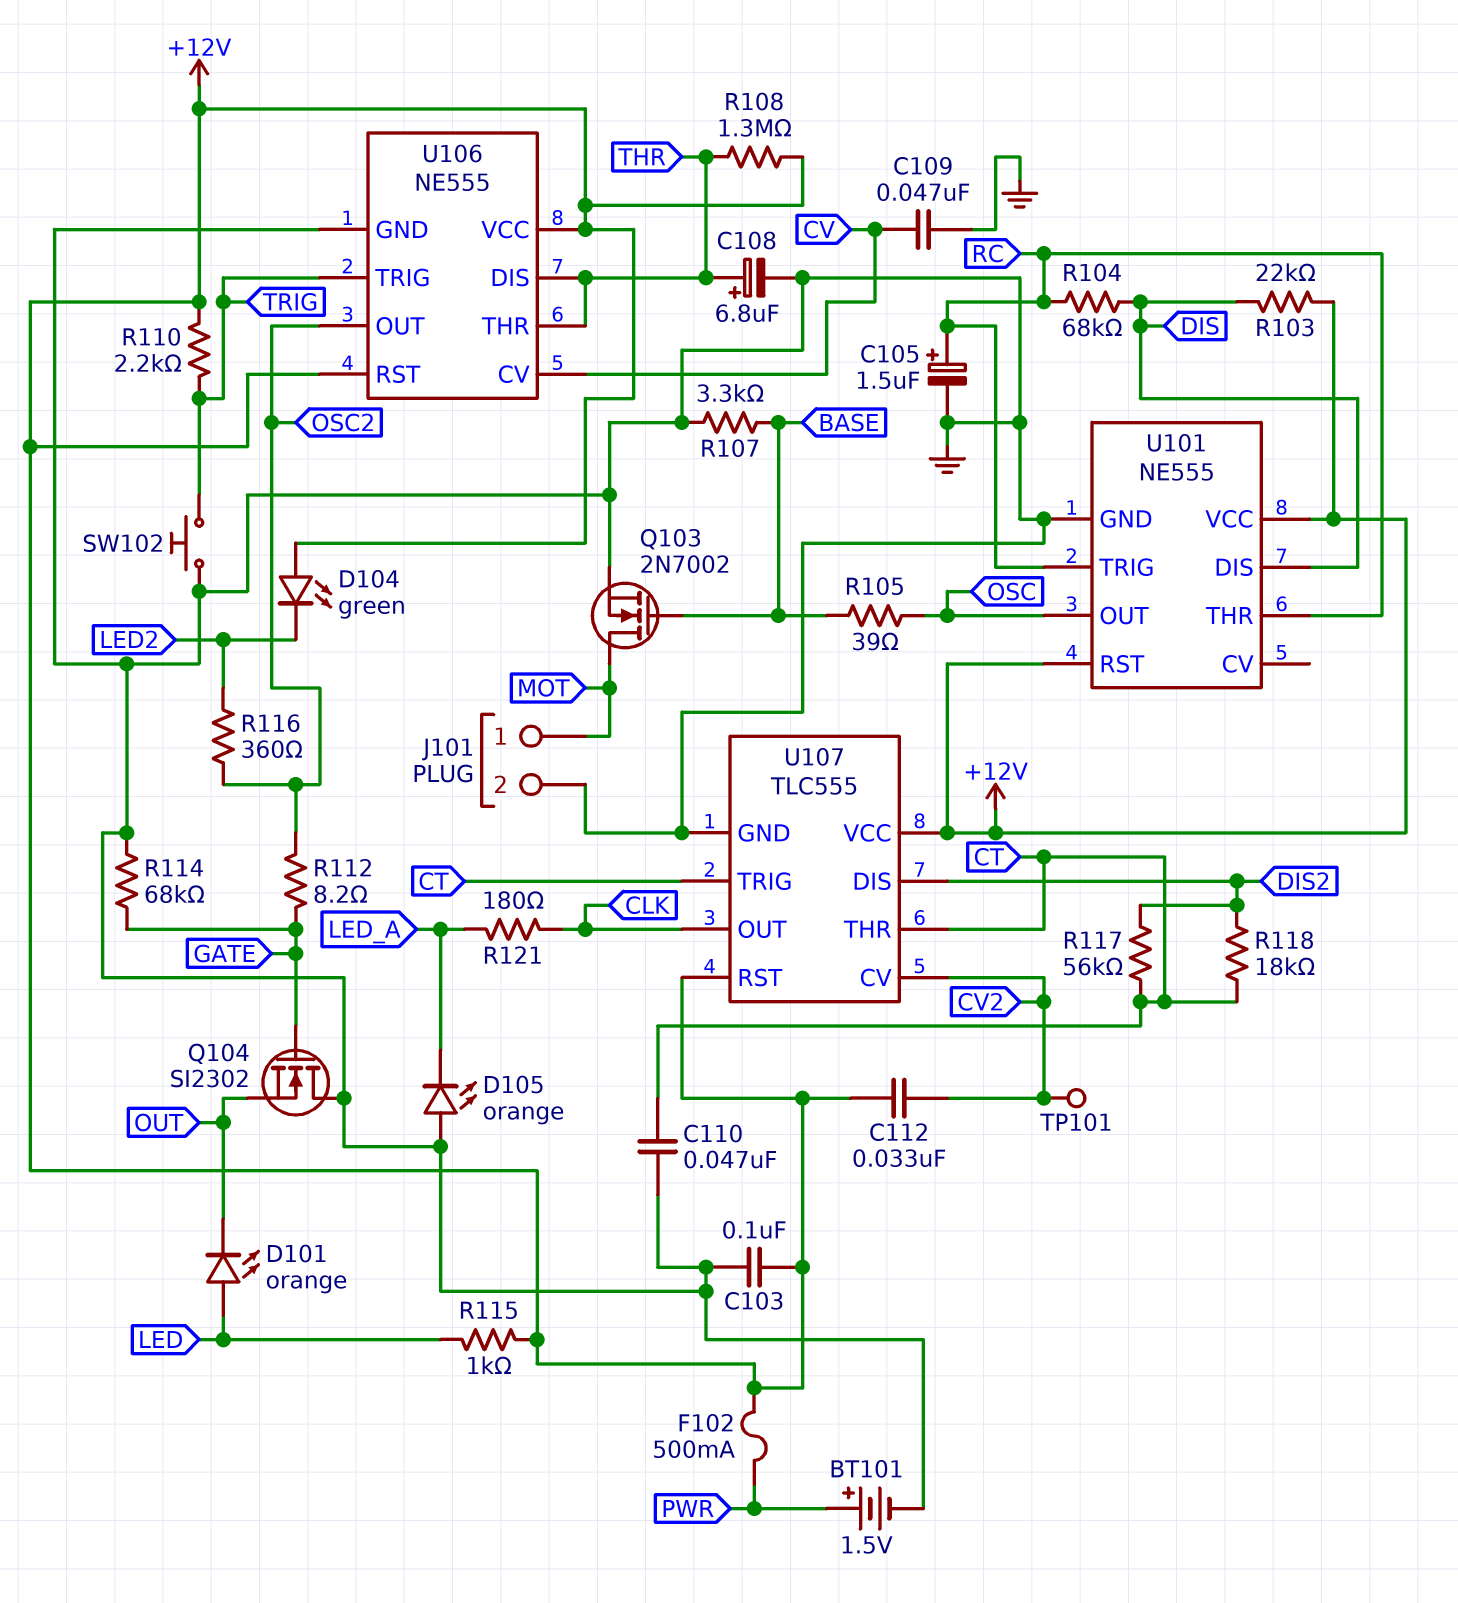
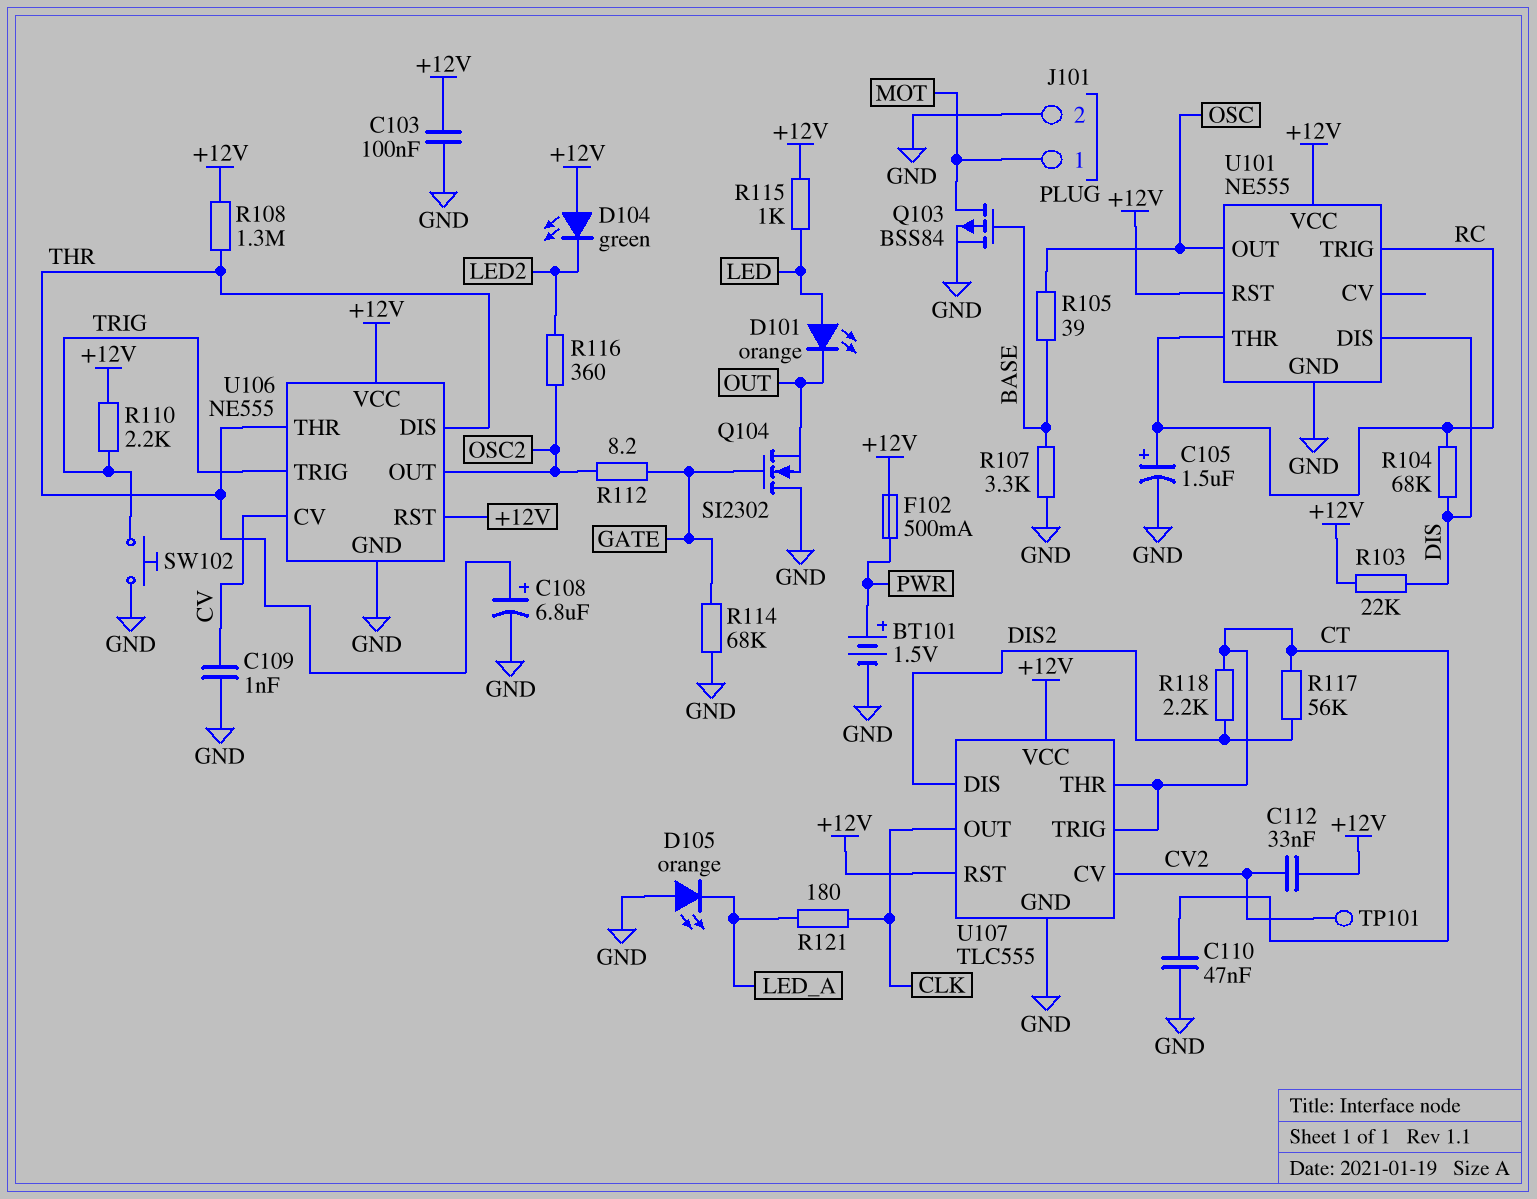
C109: 47nF (CV, GND) -> 1nF (CV, GND)
Q103: NMOS 2N7002 (G BASE, D MOT, S GND) -> PMOS BSS84 (G BASE, D MOT, S GND)
R118: 18k (CT, DIS2) -> 2.2k (CT, DIS2)

